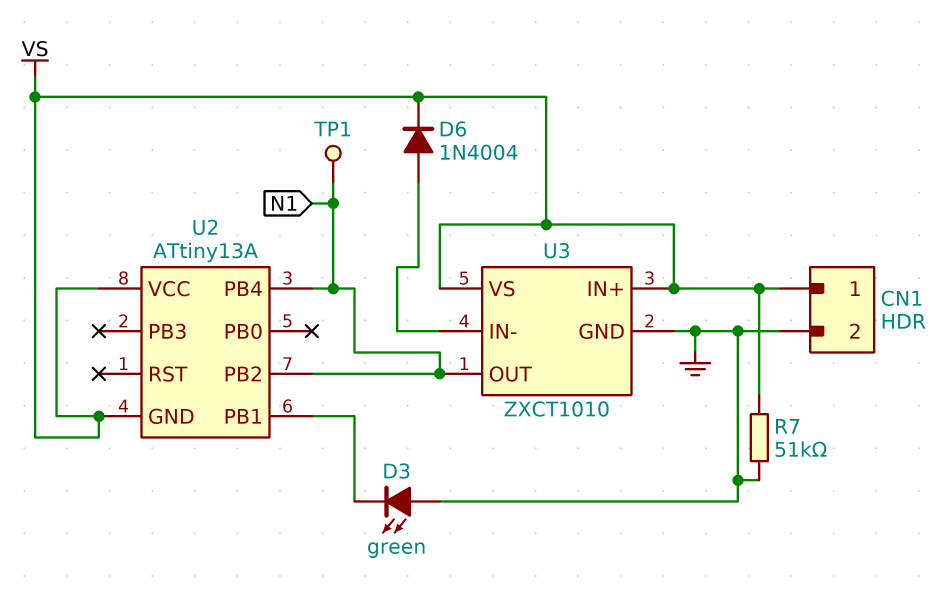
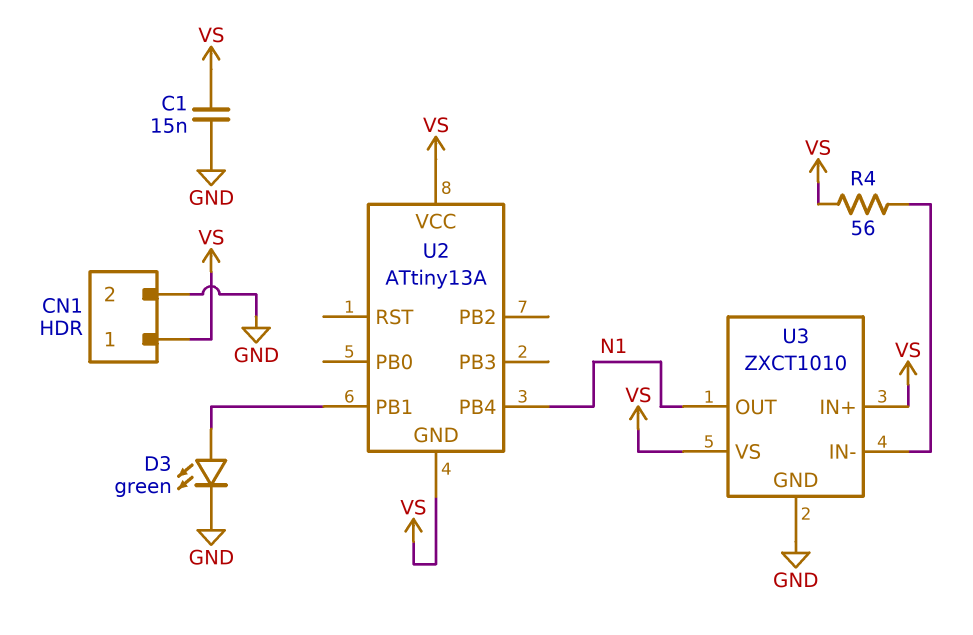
C1: none -> 15nF (GND, VS)
D3: LED green (A GND, K U2/PB1) -> LED green (A U2/PB1, K GND)
D6: diode 1N4004 (A U3/IN-, K VS) -> none
R4: none -> 56 (U3/IN-, VS)
R7: 51k (GND, VS) -> none
TP1: test point (N1) -> none
U2 pin PB2: N1 -> none

